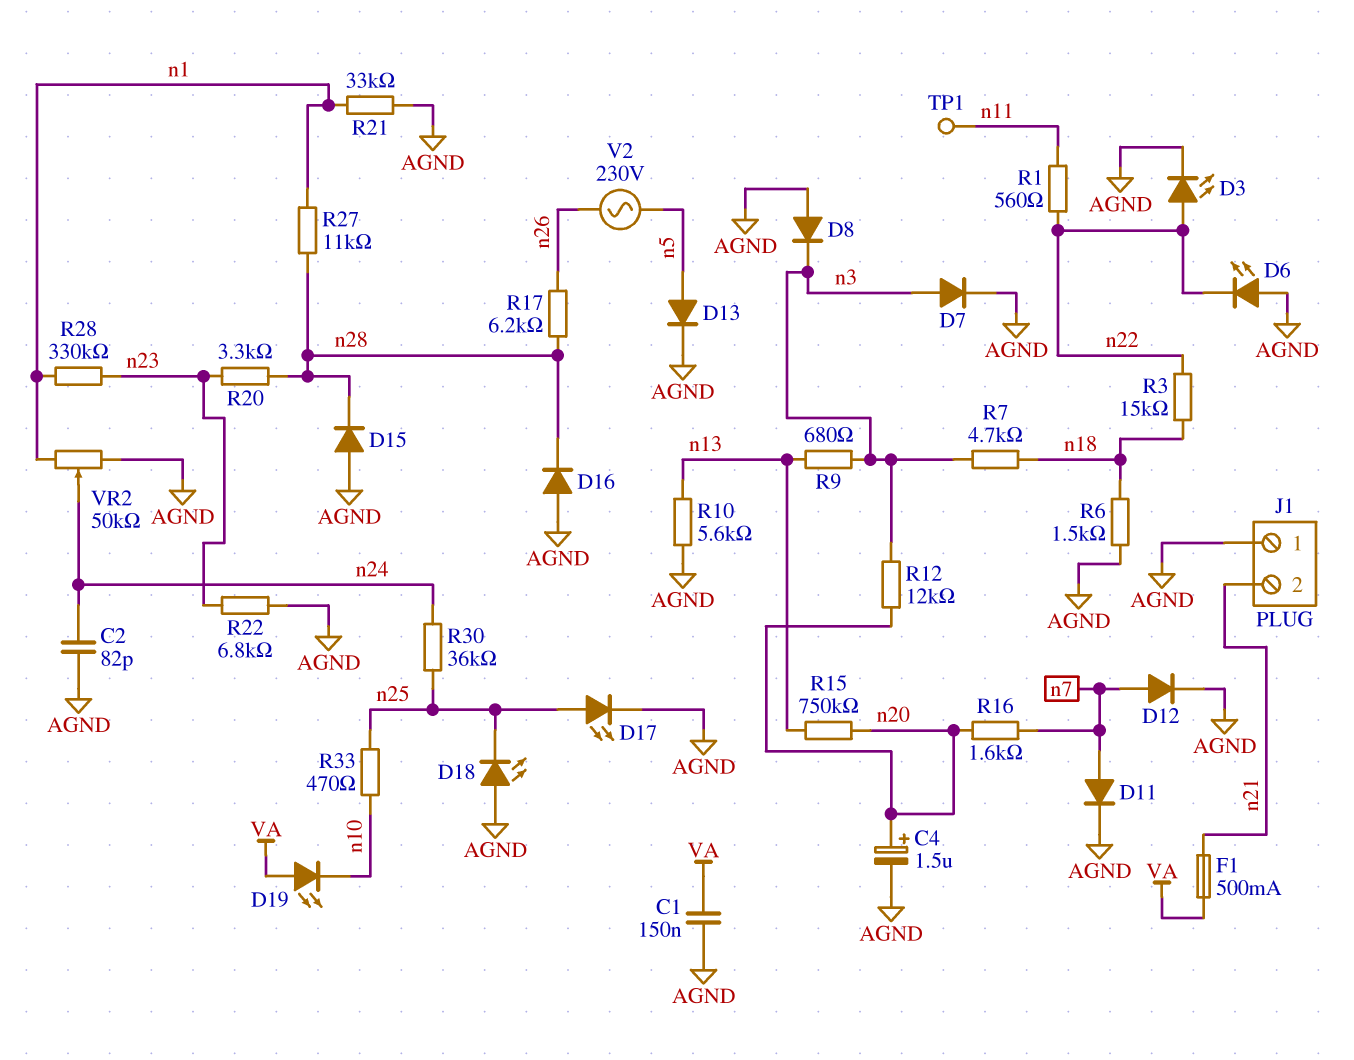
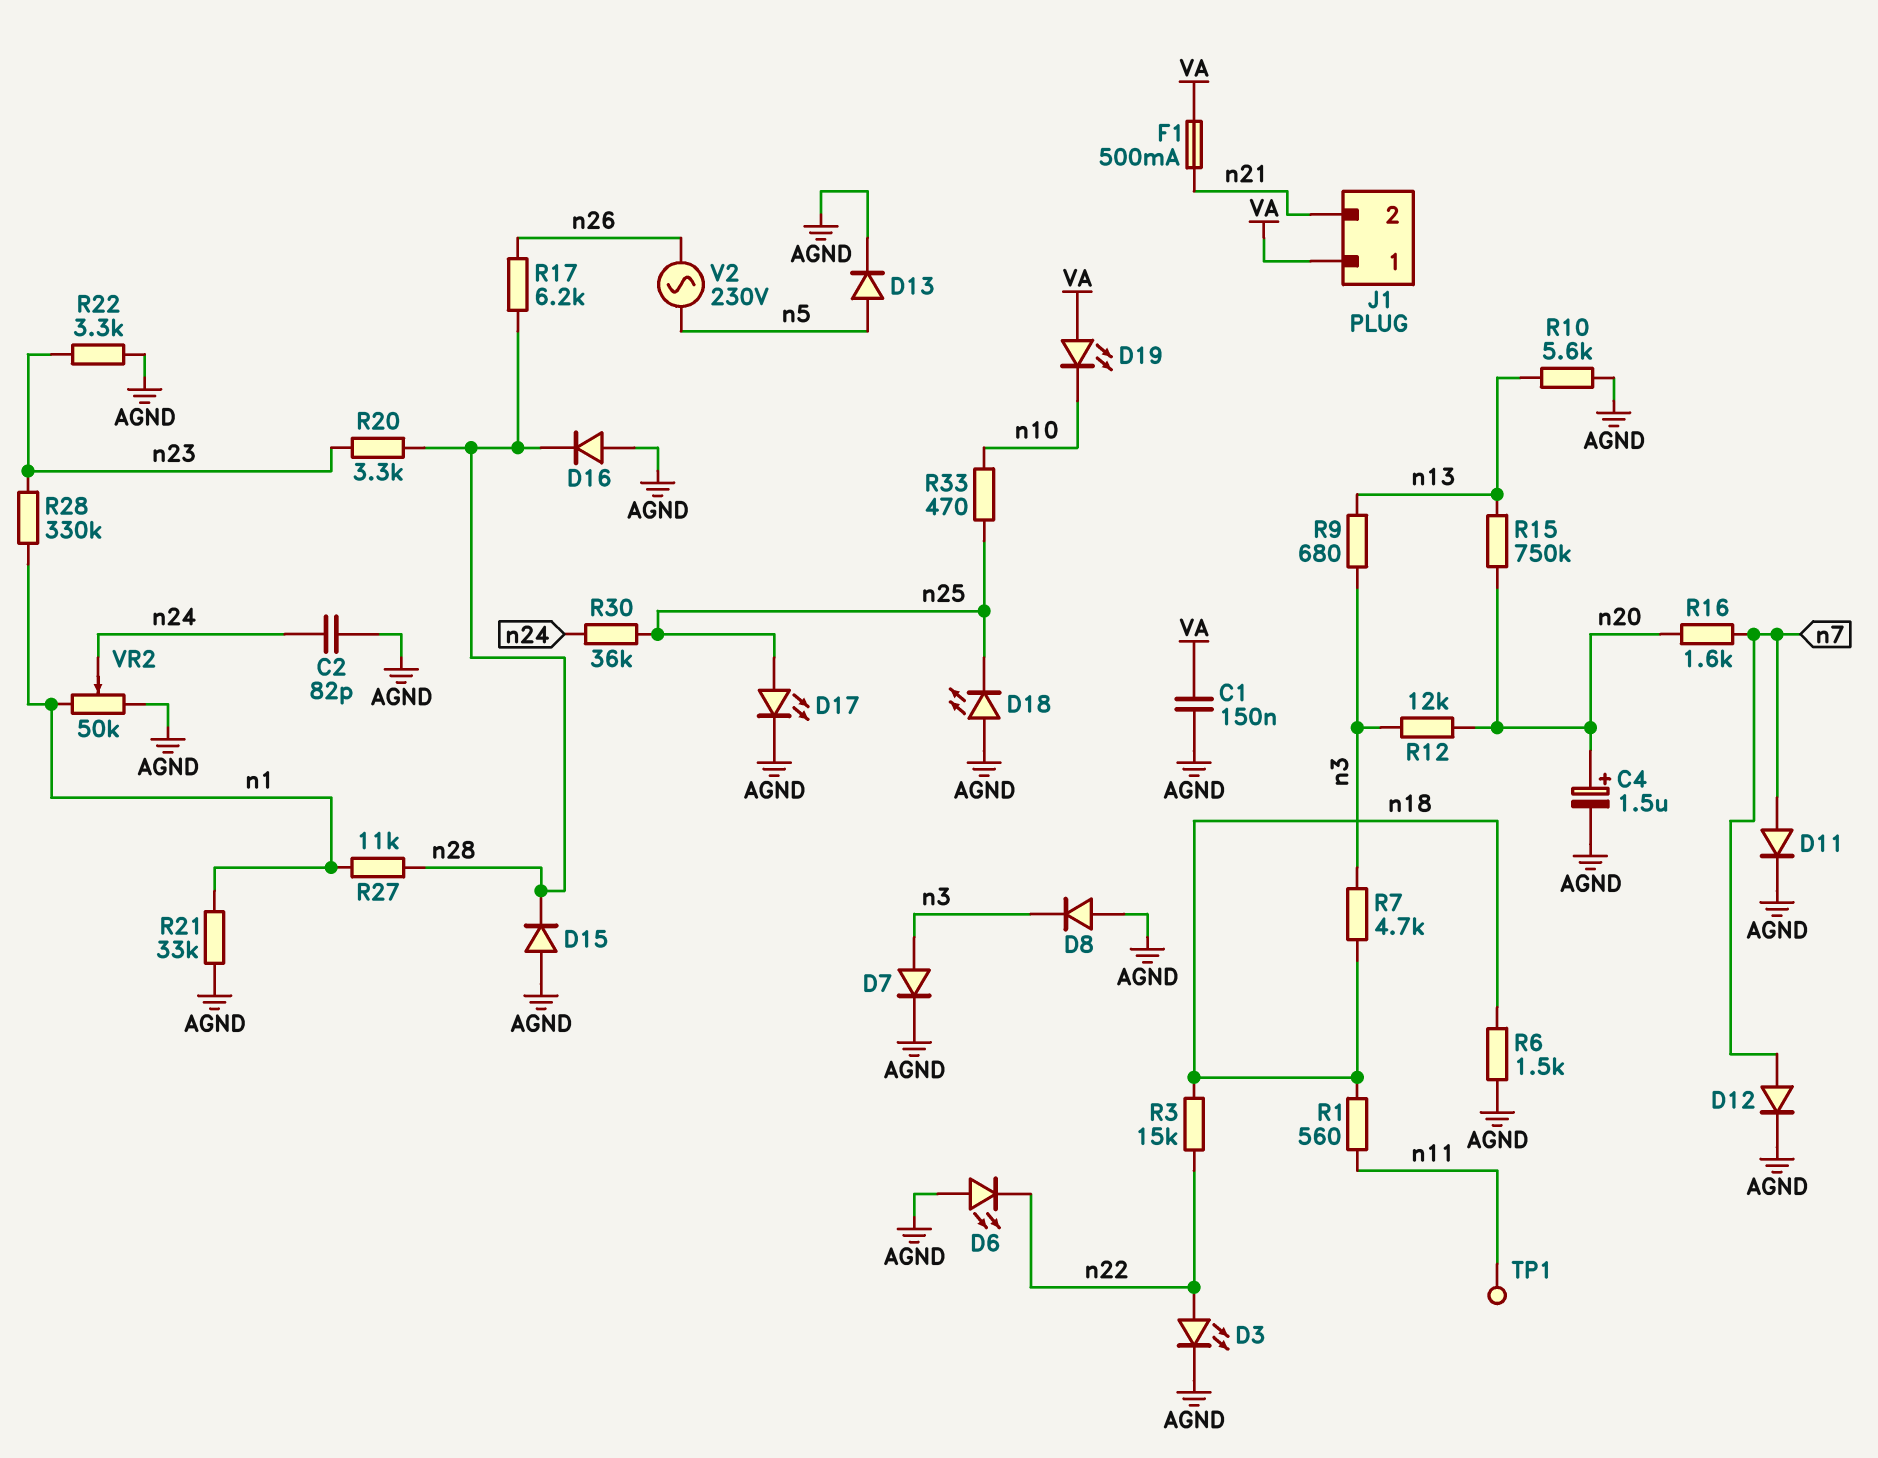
J1 pin 1: AGND -> VA
R1: 560 (n11, n22) -> 560 (n11, n18)
R22: 6.8k (AGND, n23) -> 3.3k (AGND, n23)

